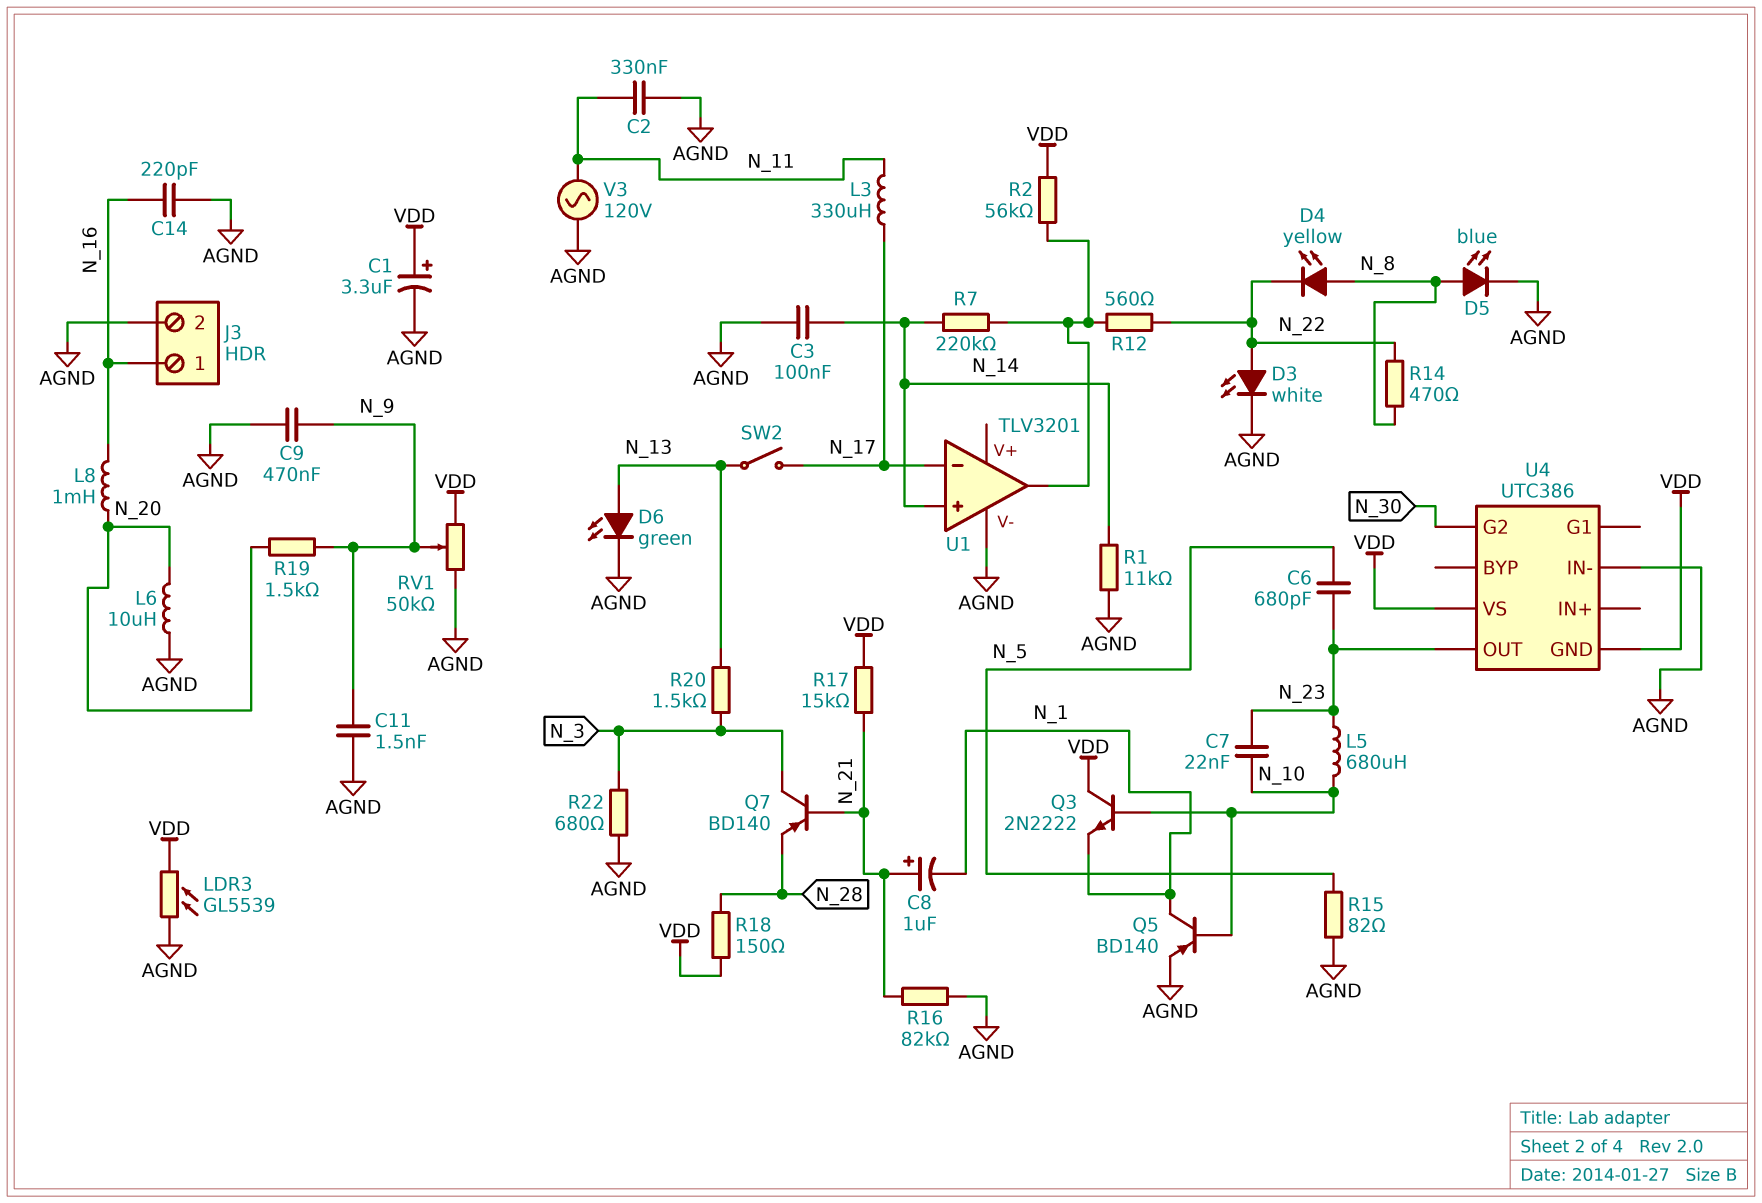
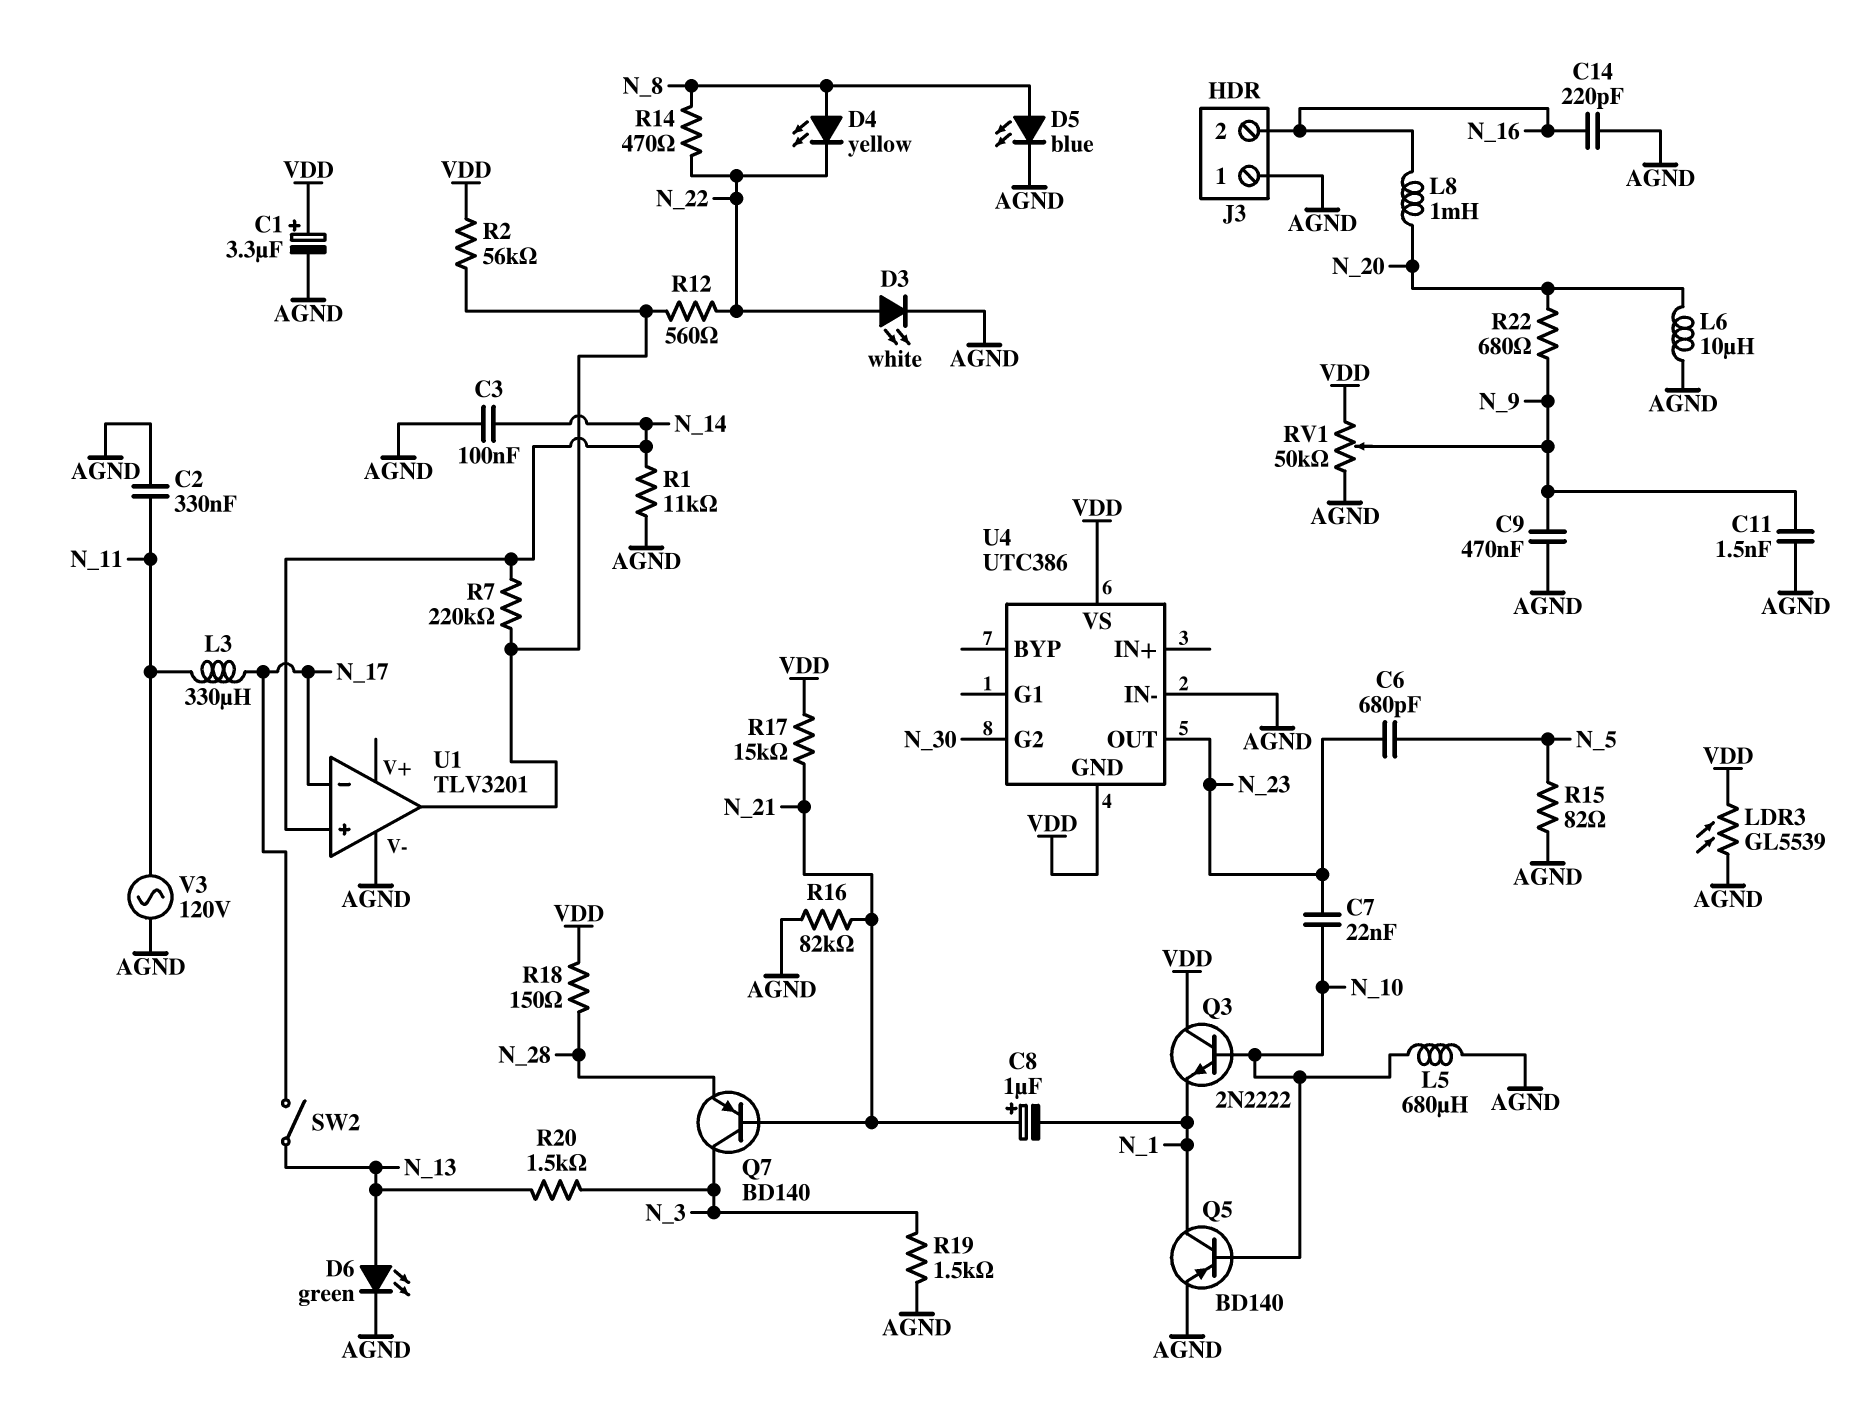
J3 pin 1: N_16 -> AGND
J3 pin 2: AGND -> N_16
L5: 680uH (N_10, N_23) -> 680uH (AGND, N_10)
R19: 1.5k (N_9, N_20) -> 1.5k (AGND, N_3)
R22: 680 (AGND, N_3) -> 680 (N_9, N_20)

